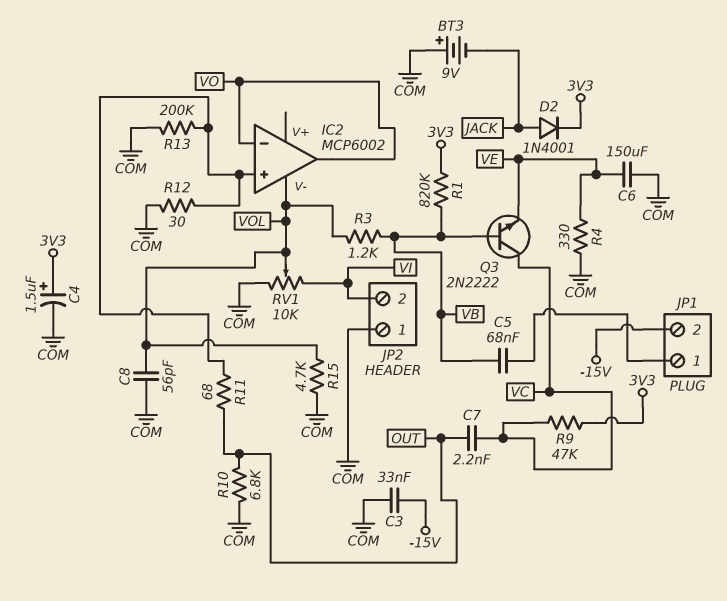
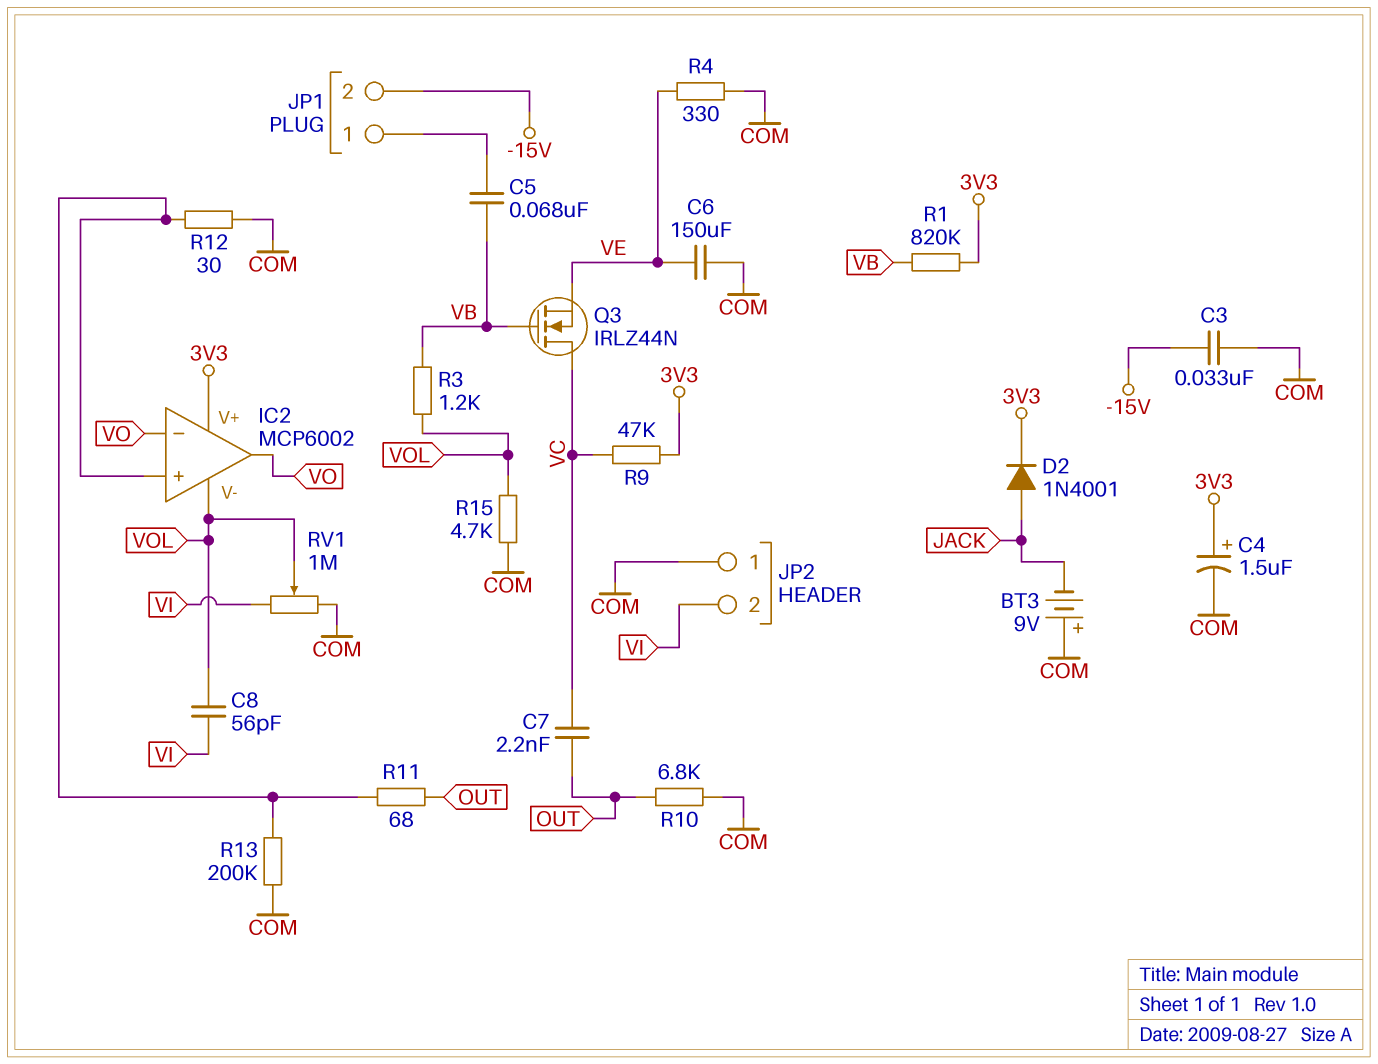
C8: 56pF (COM, VOL) -> 56pF (VI, VOL)
IC2 pin V+: none -> 3V3
Q3: NPN 2N2222 (B VB, C VC, E VE) -> NMOS IRLZ44N (G VB, D VC, S VE)
RV1: 10k (COM, VI, wiper VOL) -> 1M (COM, VI, wiper VOL)

